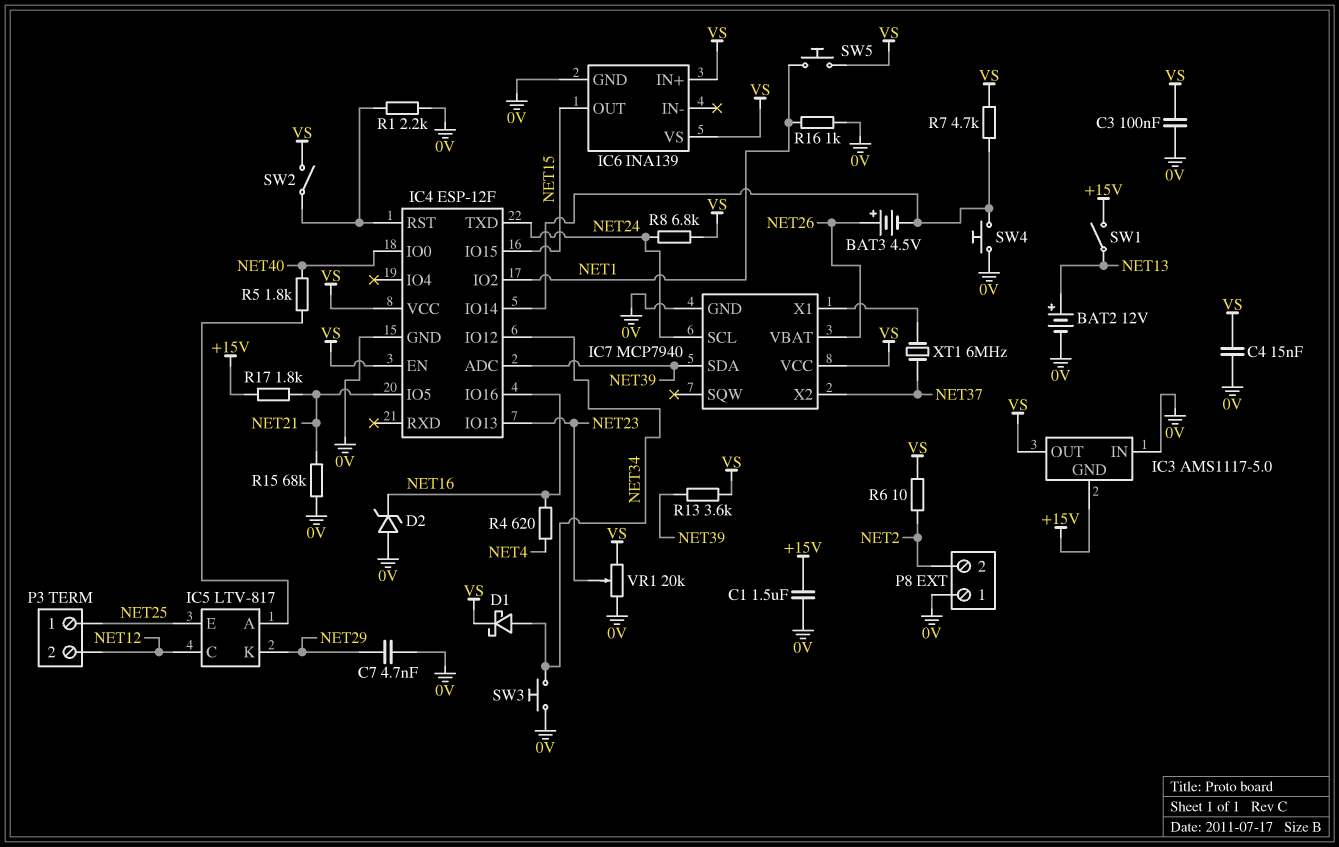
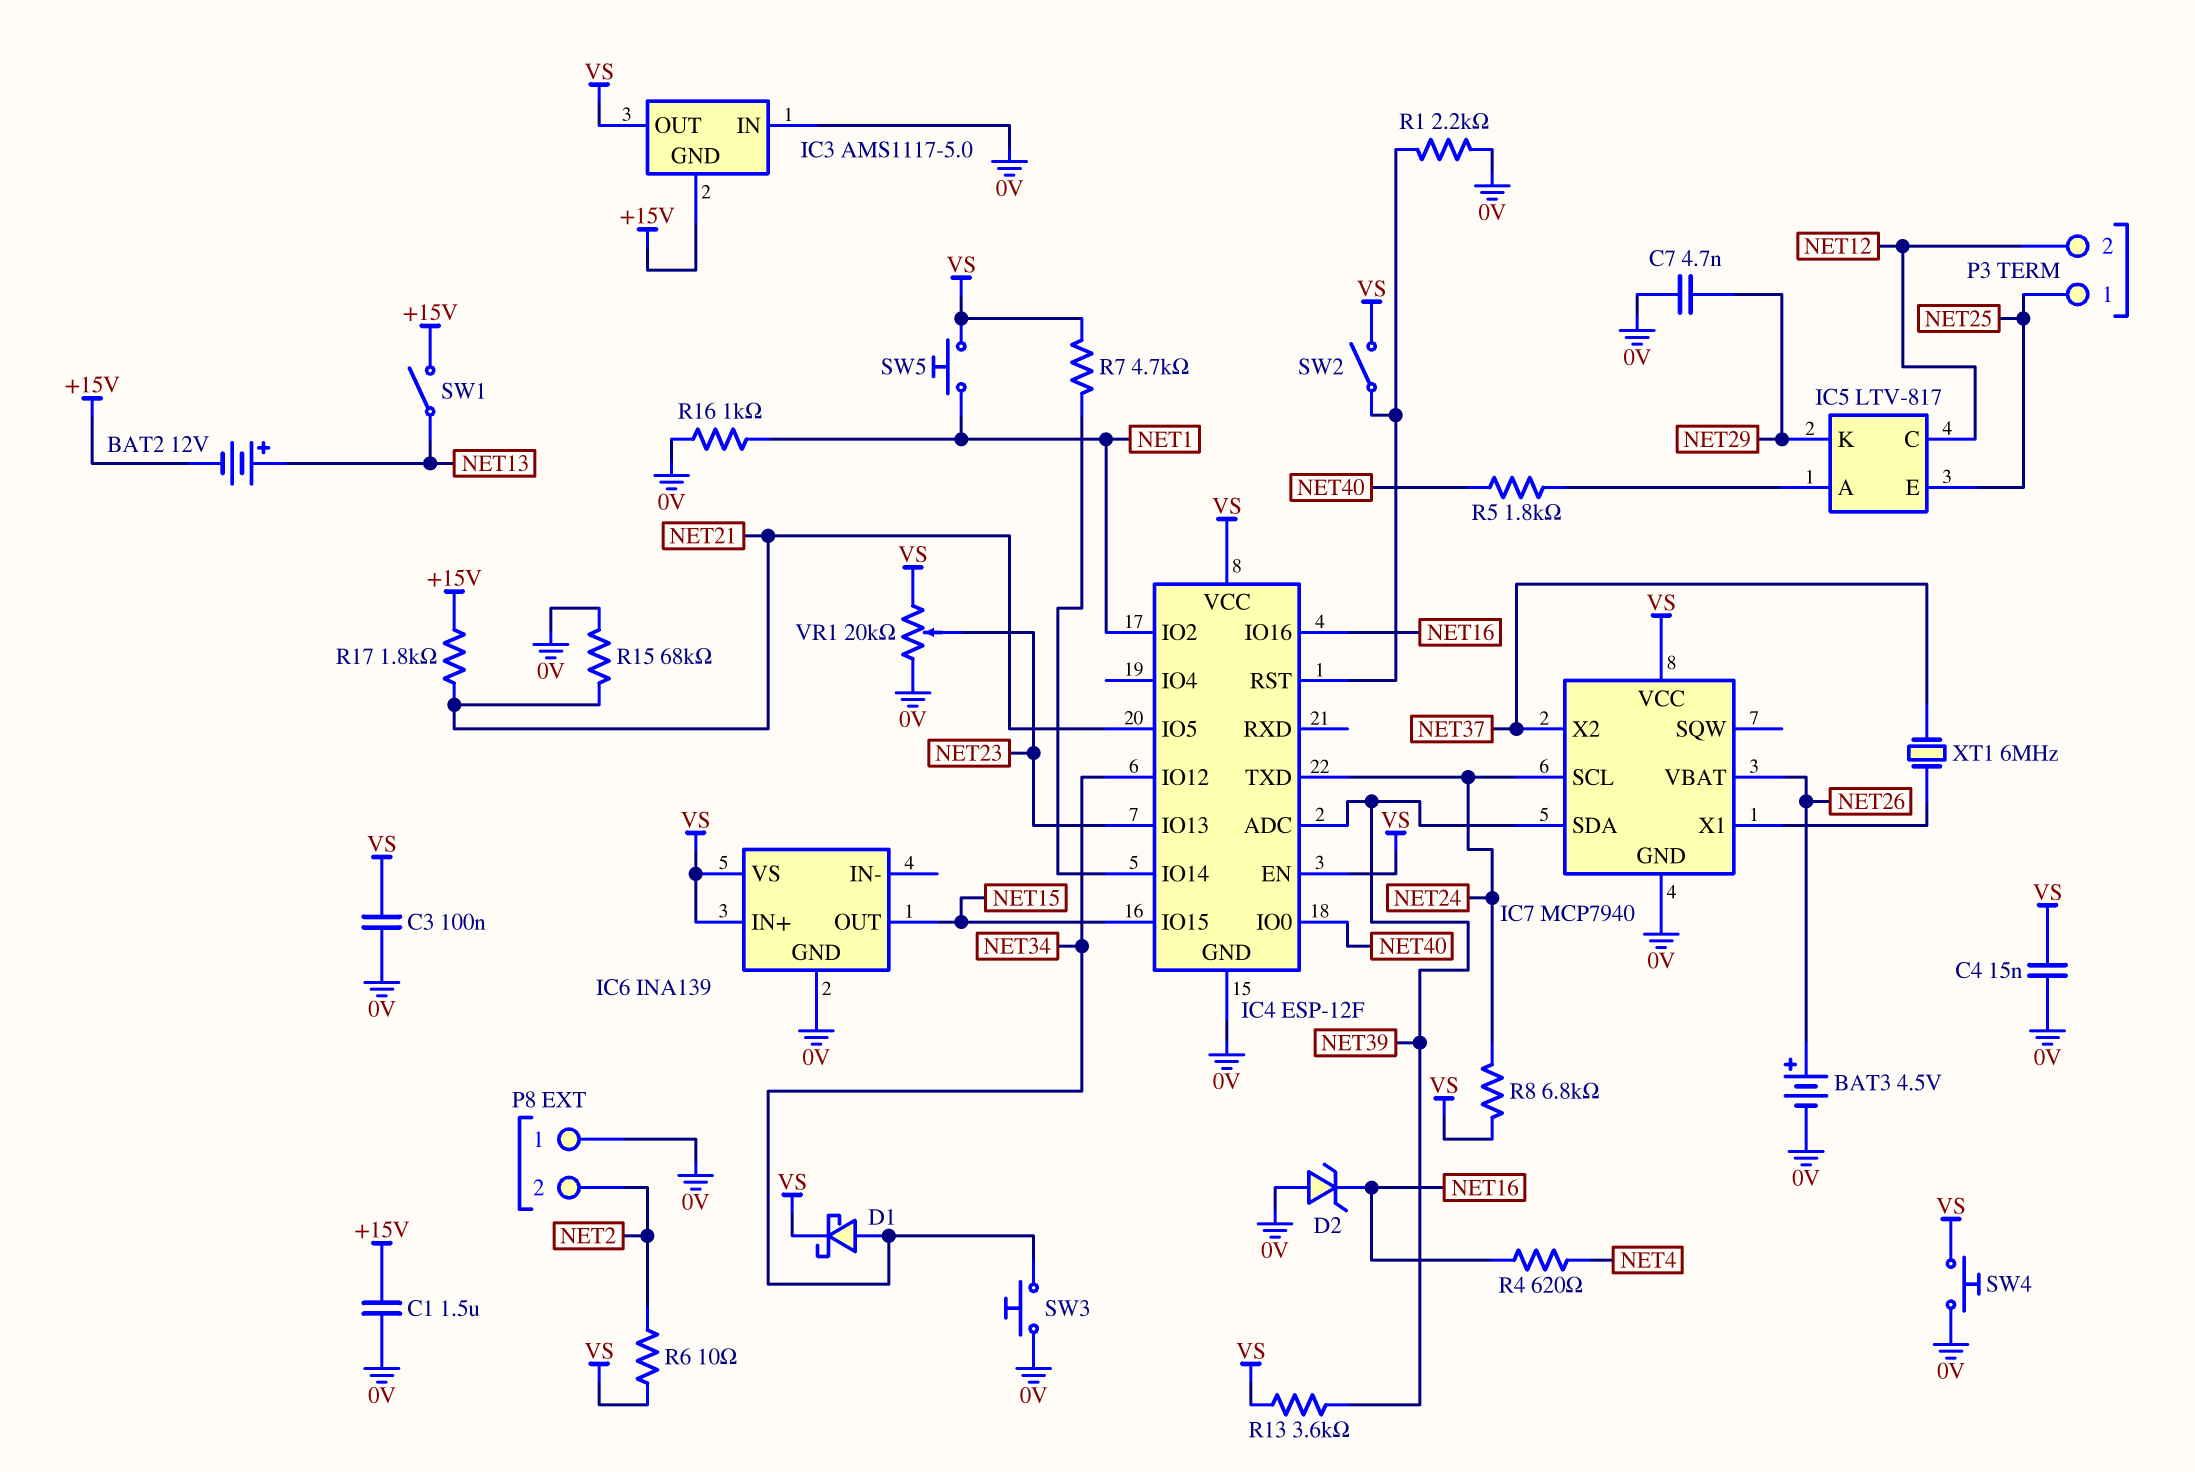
BAT2: 12V (plus NET13, minus 0V) -> 12V (plus NET13, minus +15V)
BAT3: 4.5V (plus NET26, minus IC4/IO14) -> 4.5V (plus NET26, minus 0V)
SW4: button (0V, IC4/IO14) -> button (0V, VS)

